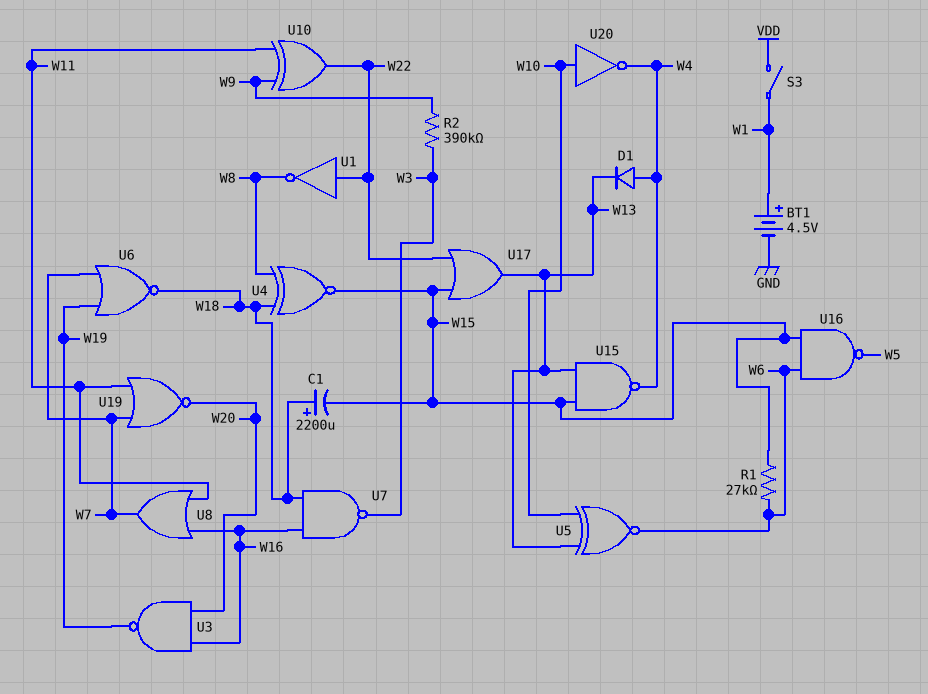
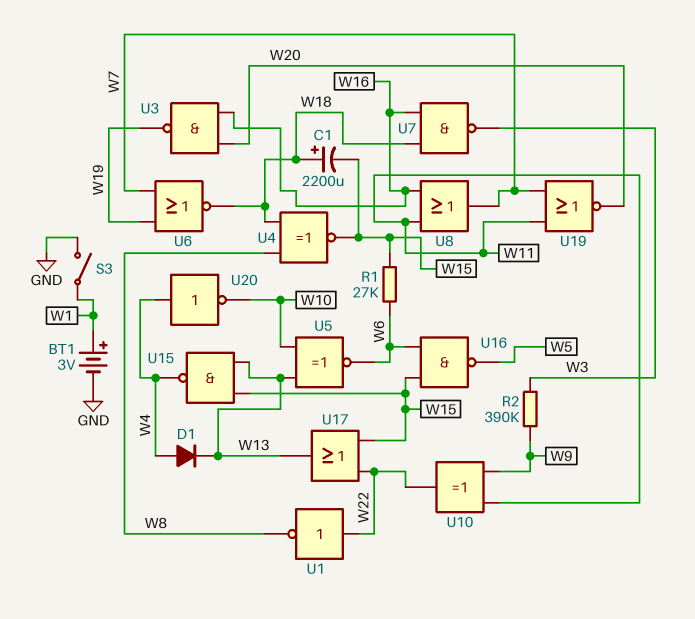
BT1: 4.5V (plus W1, minus GND) -> 3V (plus W1, minus GND)
S3: switch (VDD, W1) -> switch (GND, W1)
U20: NOT (in W10, out W4) -> NOT (in W4, out W10)

